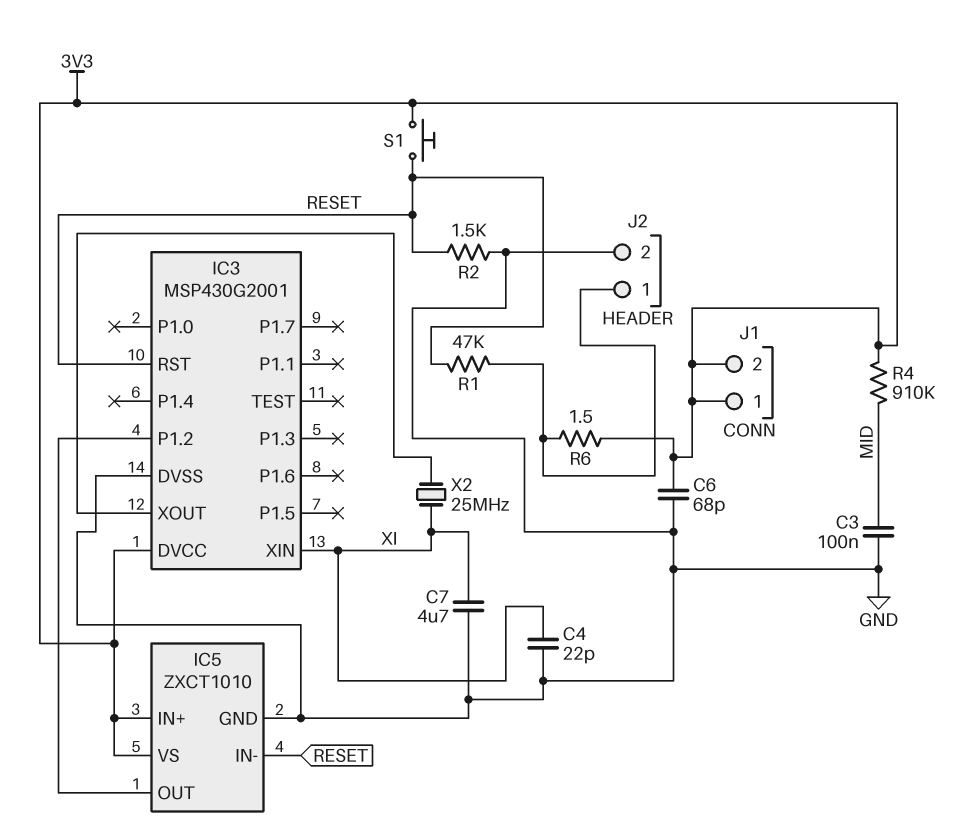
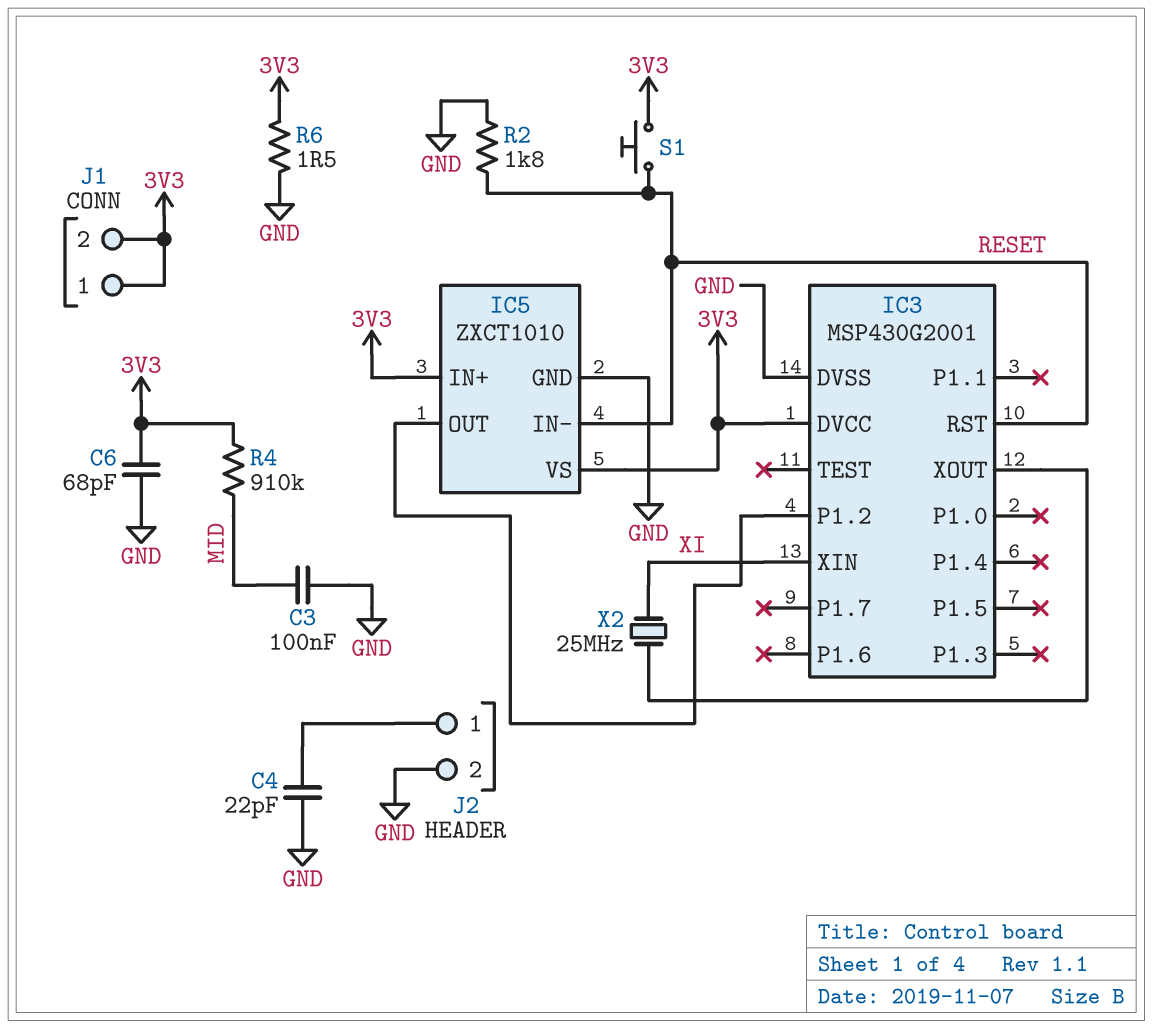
C4: 22pF (GND, XI) -> 22pF (GND, J2/1)
C7: 4.7uF (GND, XI) -> none
R1: 47k (J2/1, RESET) -> none
R2: 1.5k (GND, RESET) -> 1.8k (GND, RESET)
R6: 1.5 (3V3, J2/1) -> 1.5 (3V3, GND)

